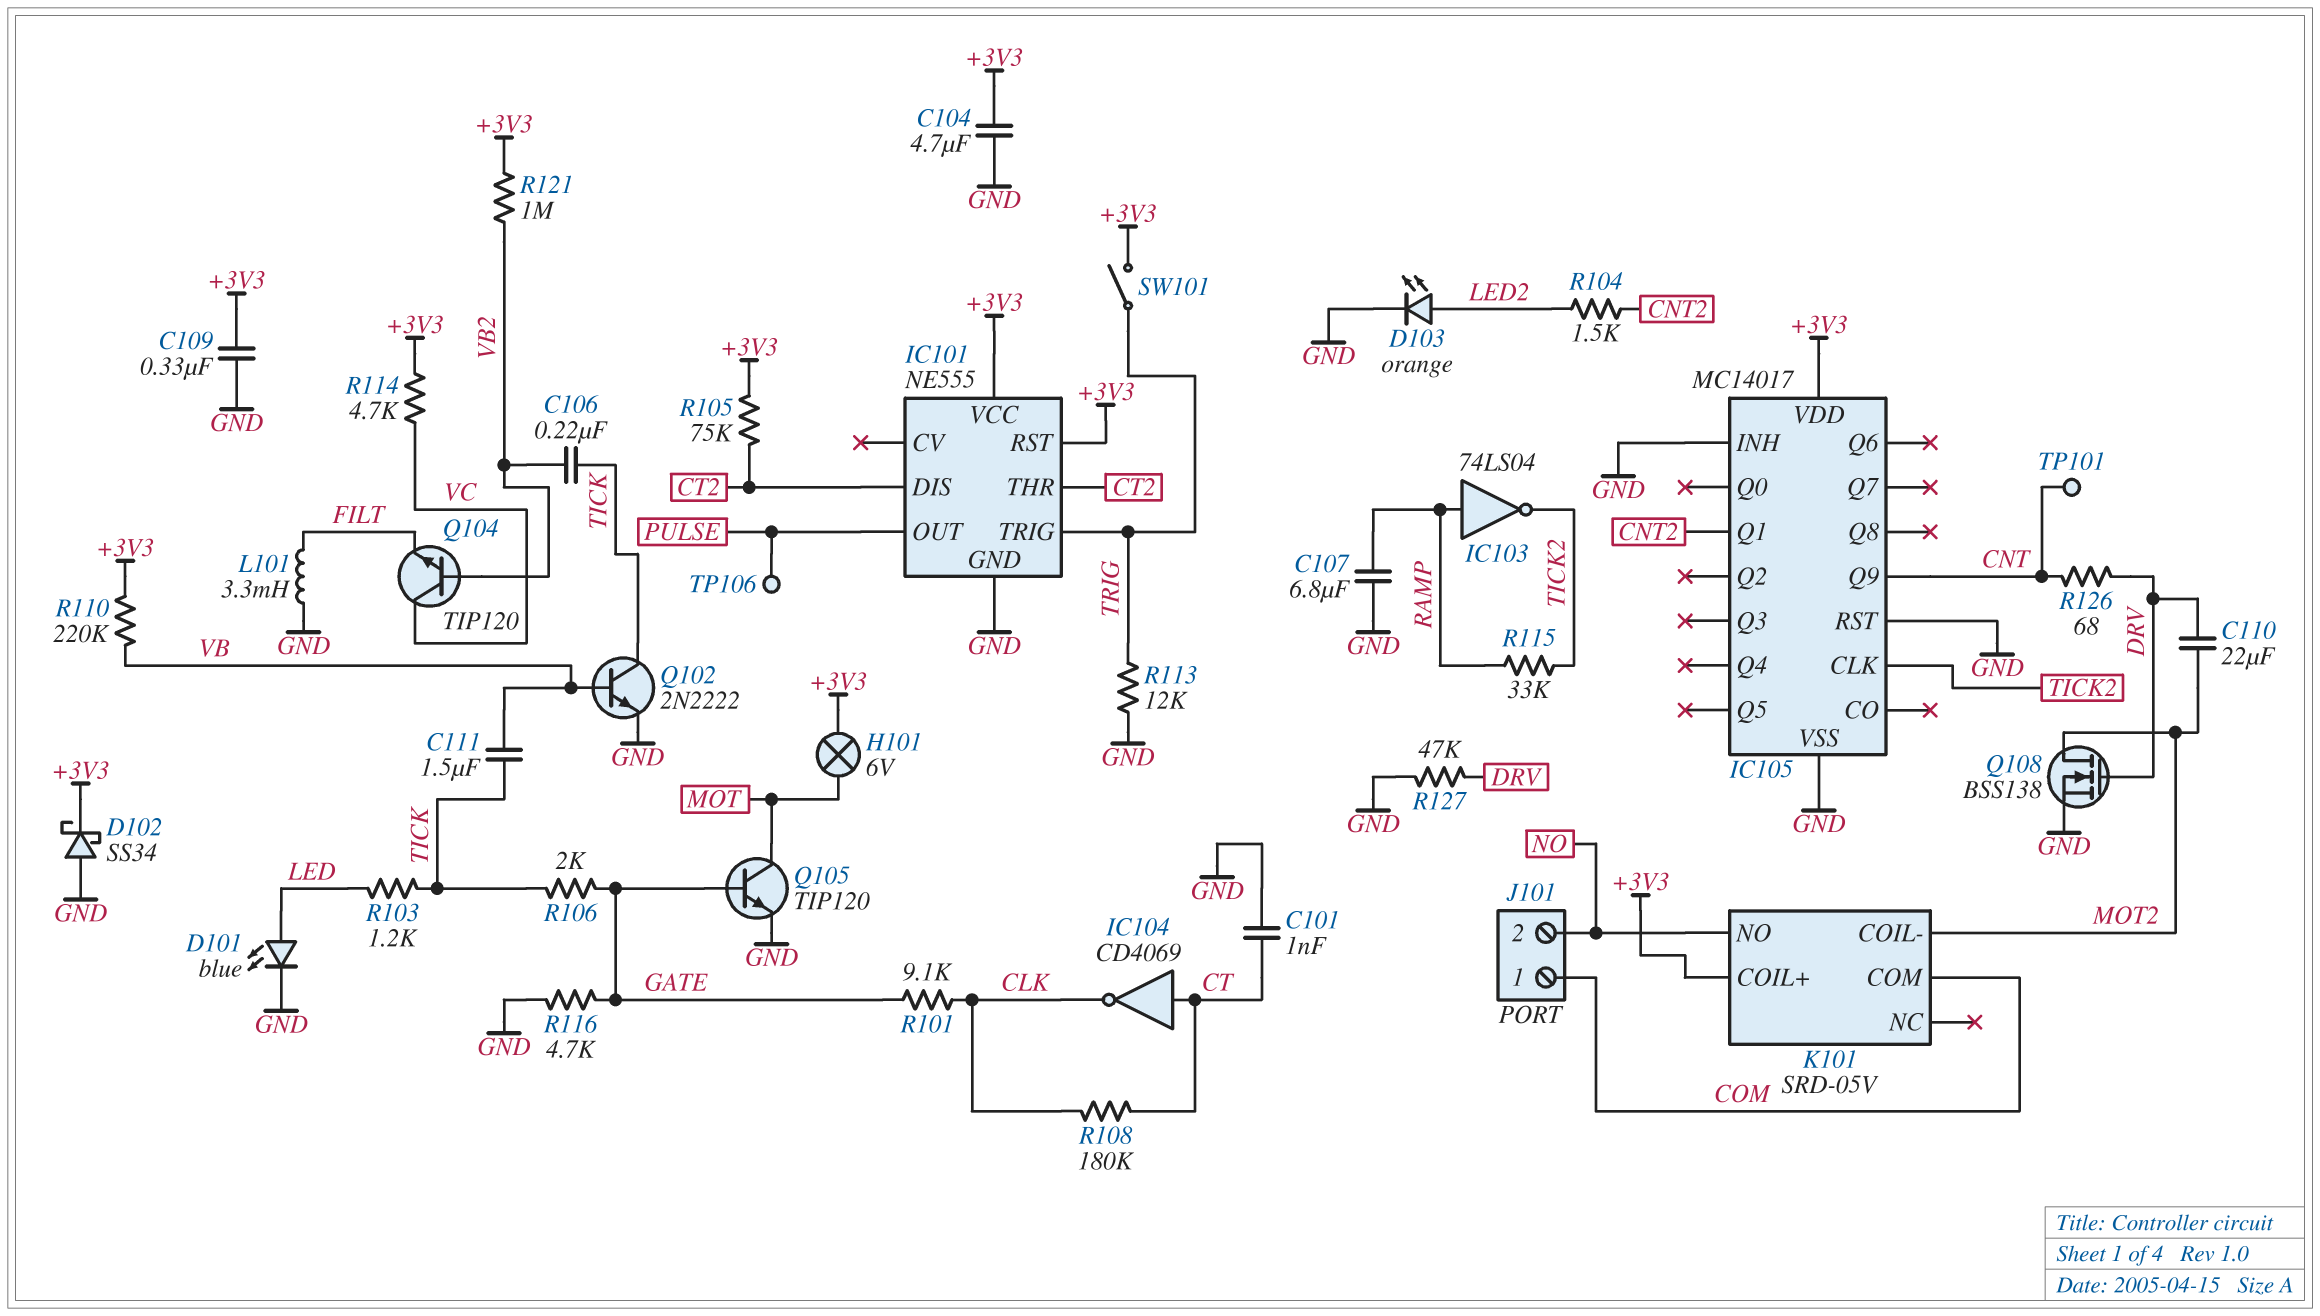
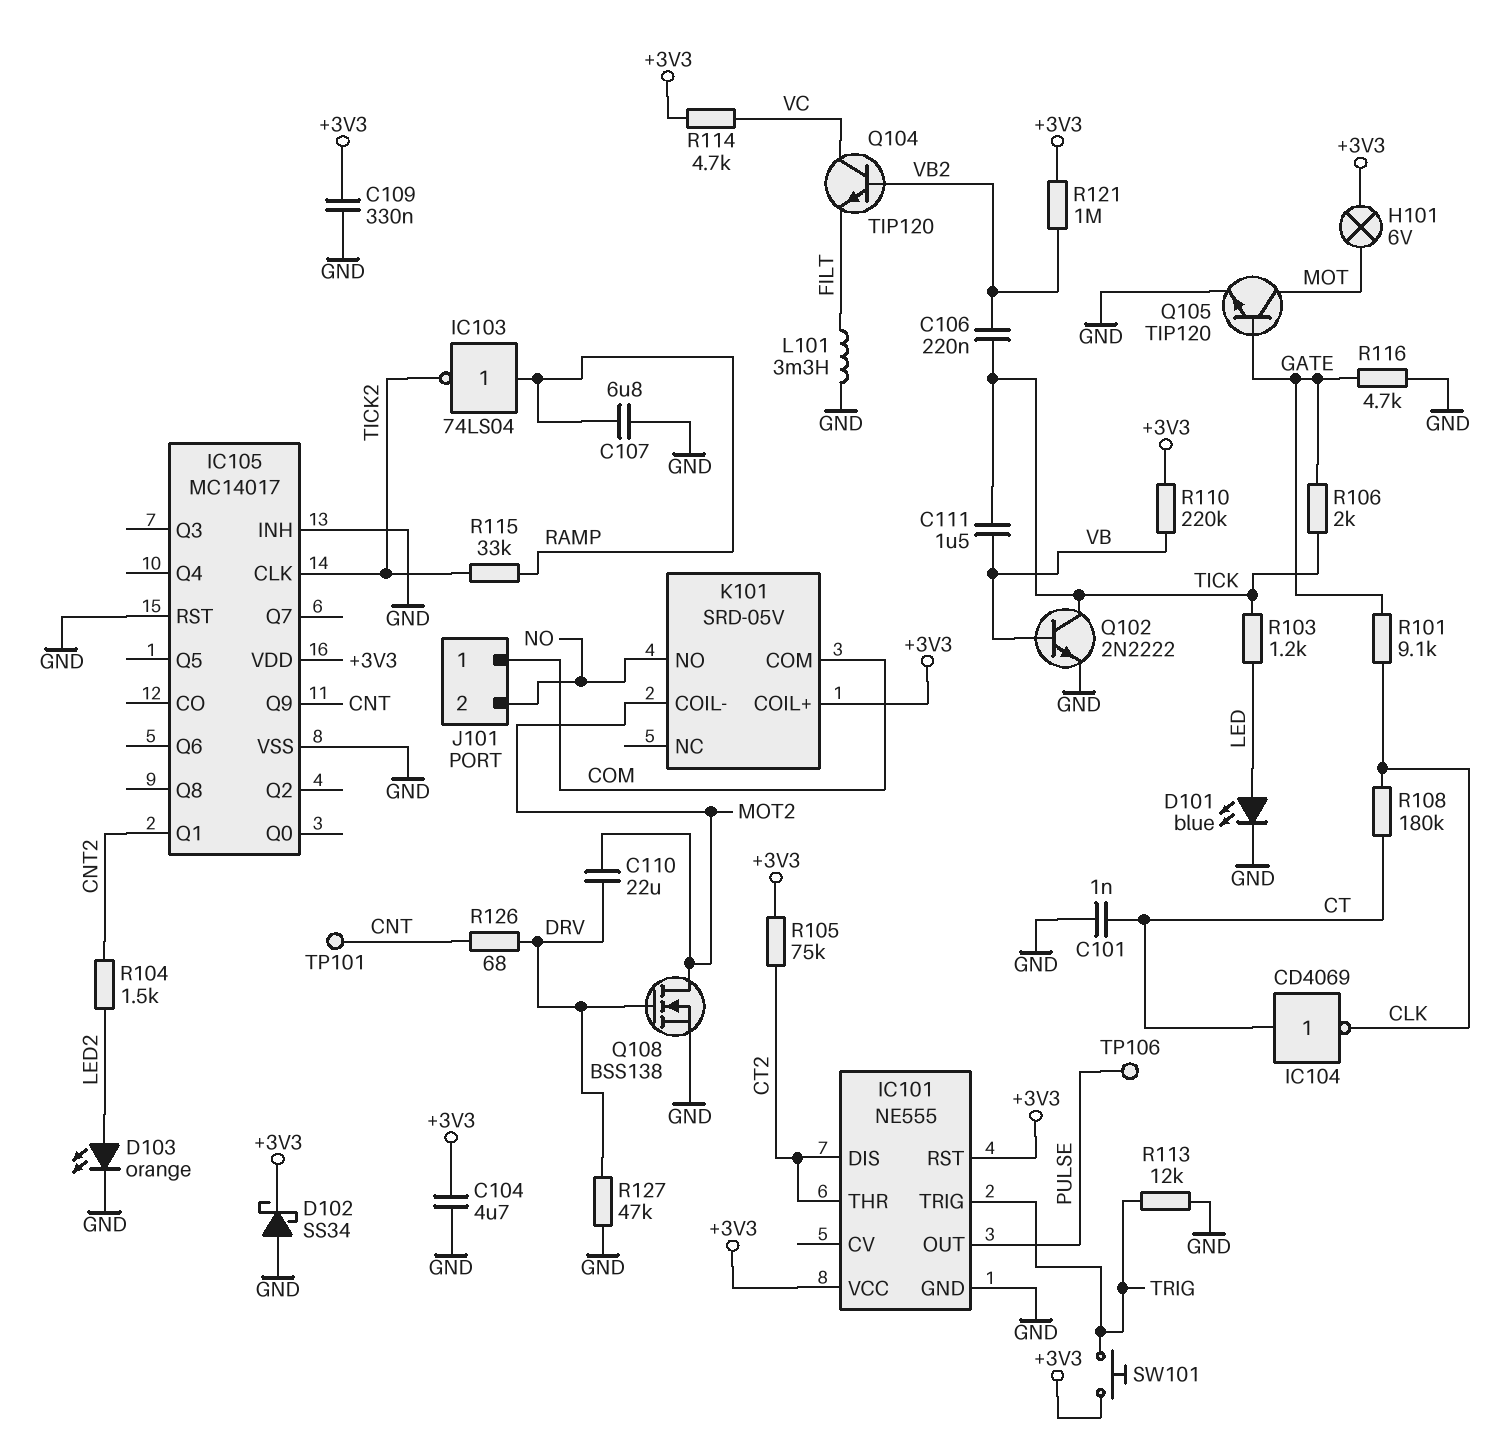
SW101: switch (+3V3, TRIG) -> button (+3V3, TRIG)

